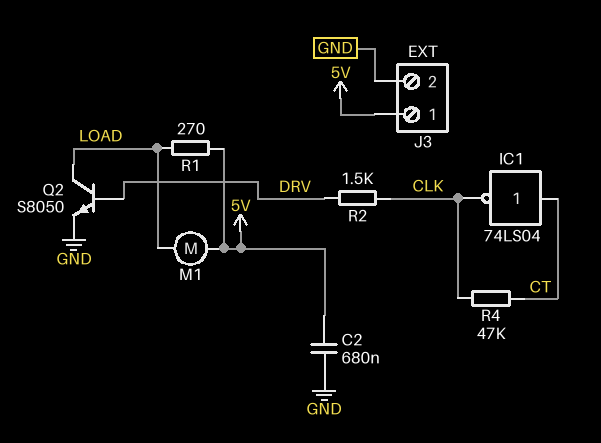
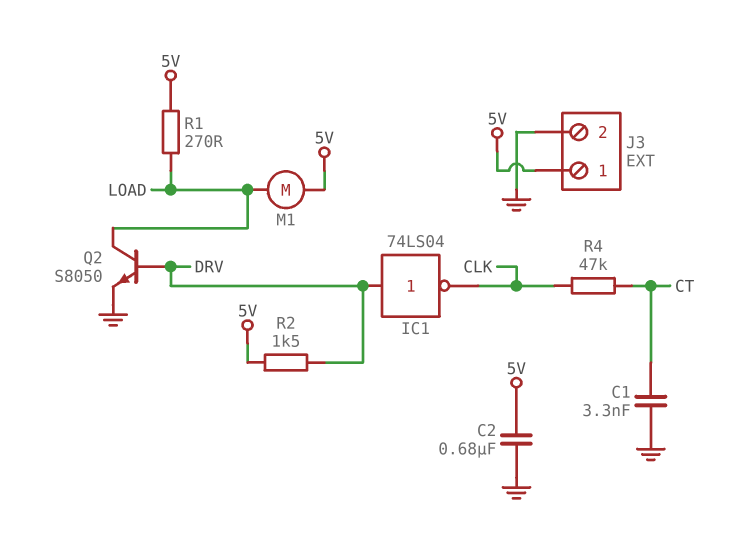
C1: none -> 3.3nF (CT, GND)
IC1: NOT 74LS04 (in CT, out CLK) -> NOT 74LS04 (in DRV, out CLK)
R2: 1.5k (CLK, DRV) -> 1.5k (5V, DRV)

